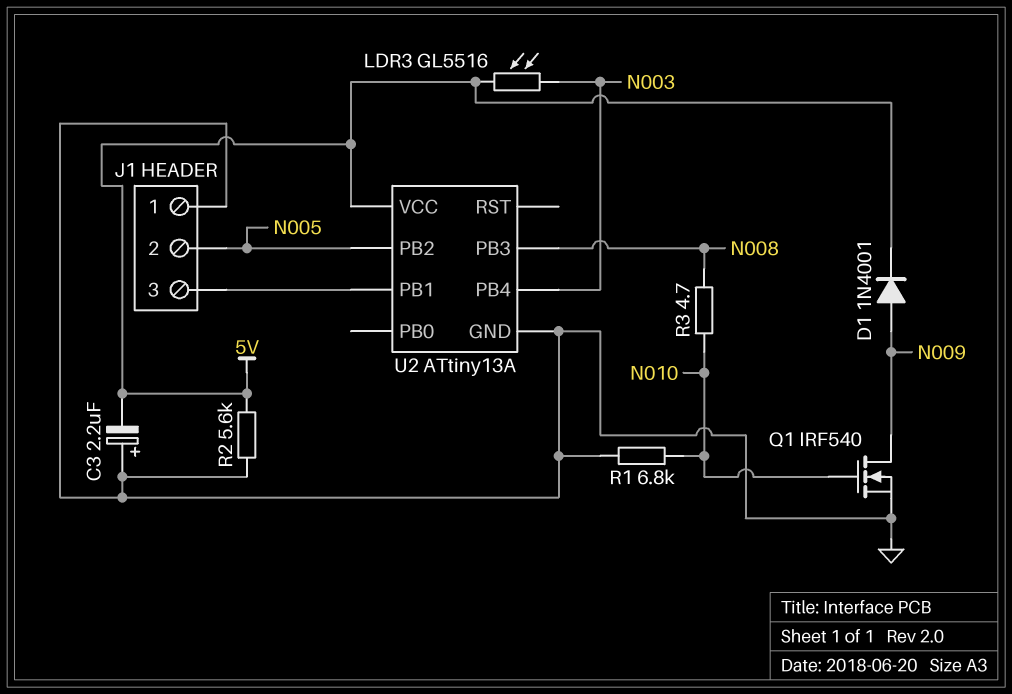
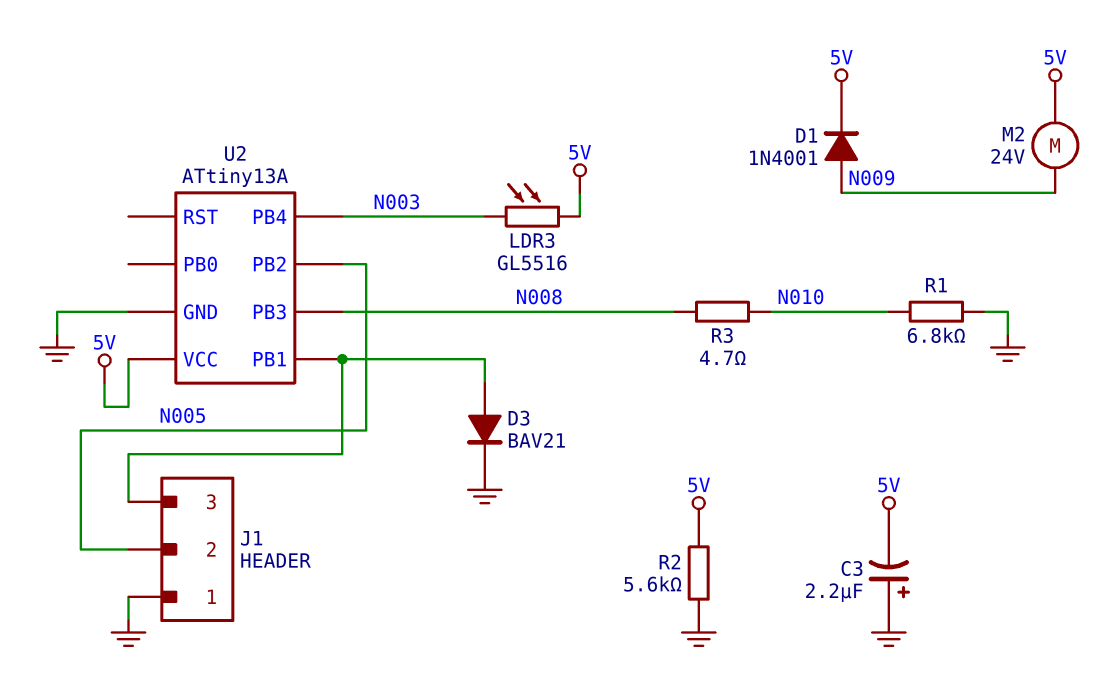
D3: none -> diode BAV21 (A J1/3, K GND)
M2: none -> motor 24V (5V, N009)
Q1: NMOS IRF540 (G N010, D N009, S GND) -> none

